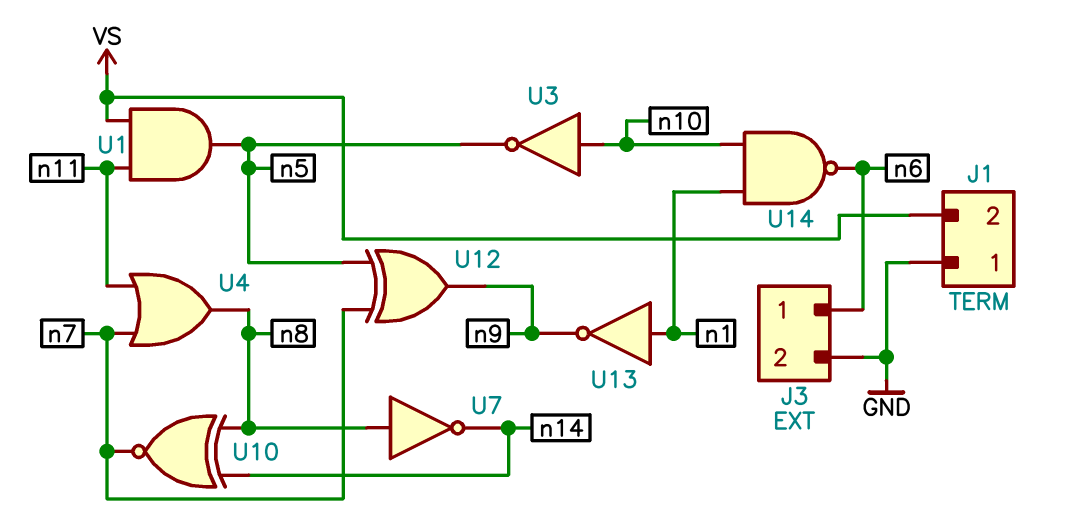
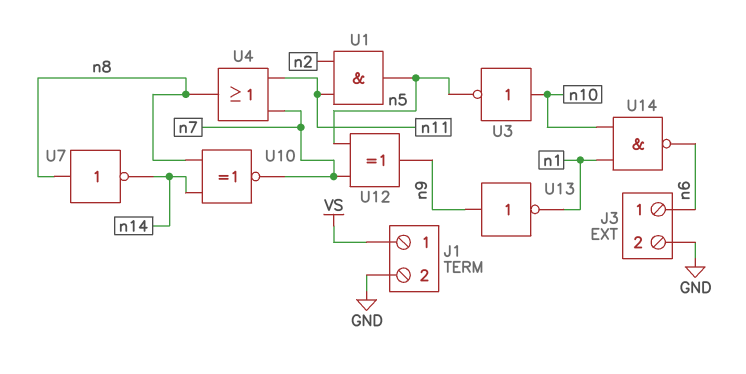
J1 pin 1: GND -> VS
J1 pin 2: VS -> GND
U1: AND (in VS, in n11, out n5) -> AND (in n2, in n11, out n5)
U13: NOT (in n1, out n9) -> NOT (in n9, out n1)

